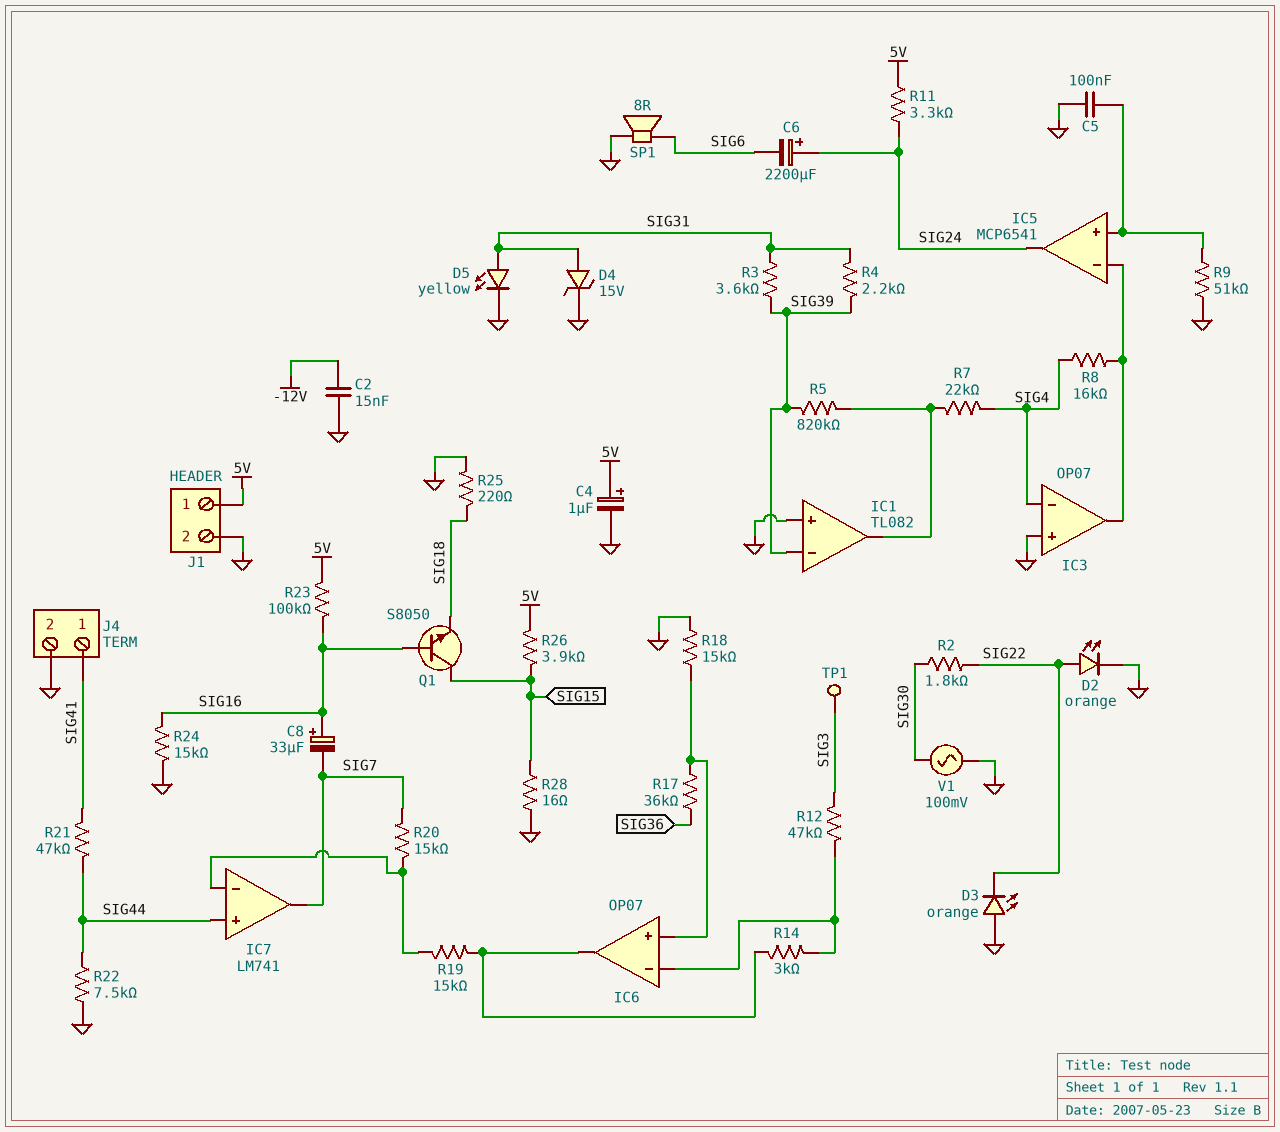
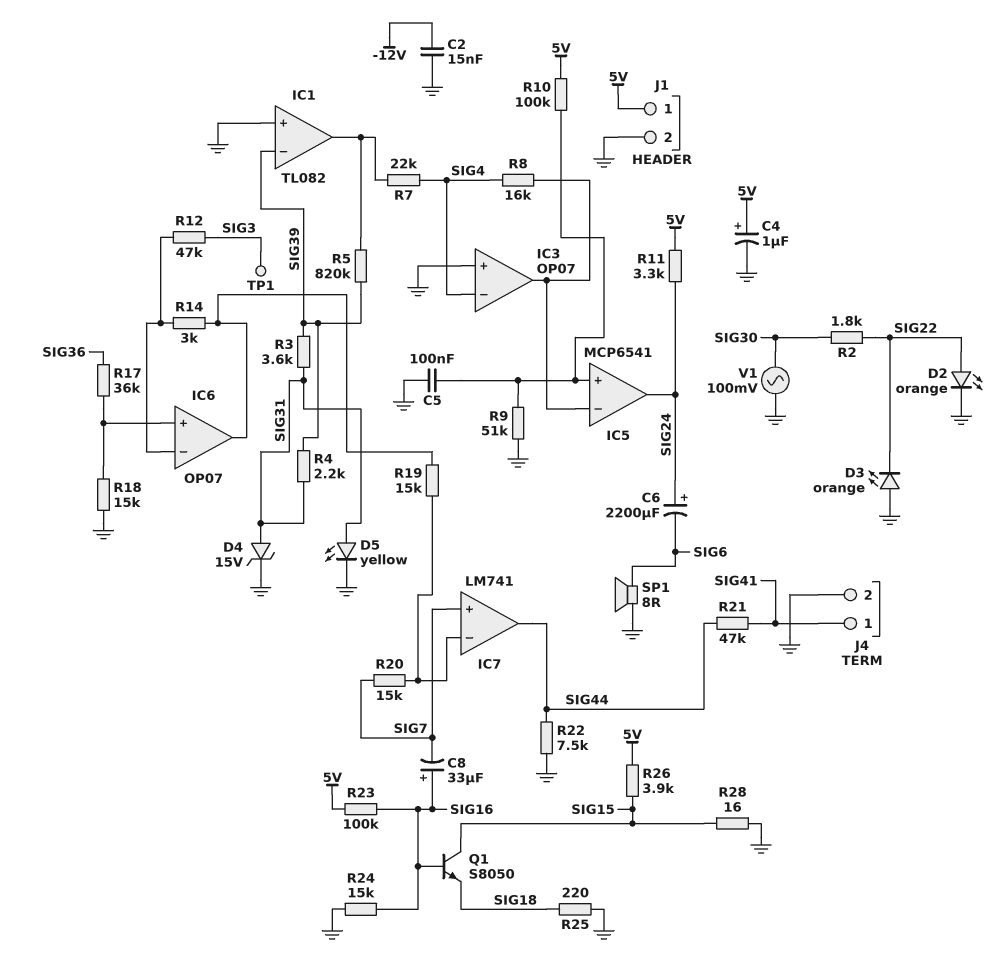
IC7 pin in+: SIG44 -> SIG7
IC7 pin out: SIG7 -> SIG44
R10: none -> 100k (5V, IC5/in+)

